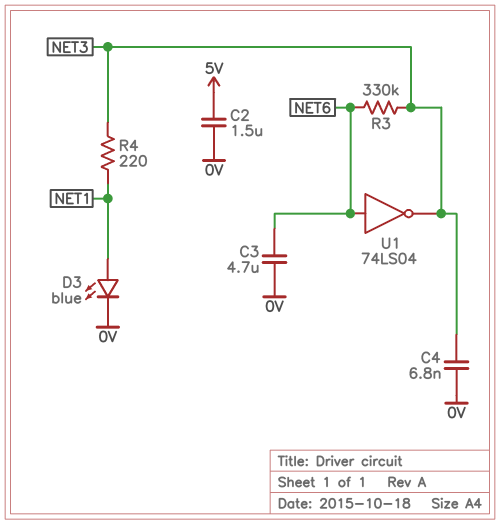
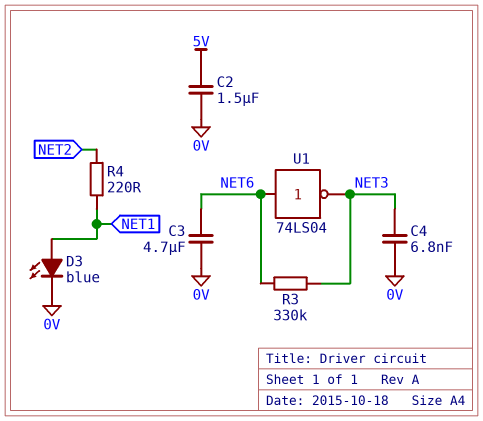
R4: 220 (NET1, NET3) -> 220 (NET1, NET2)

